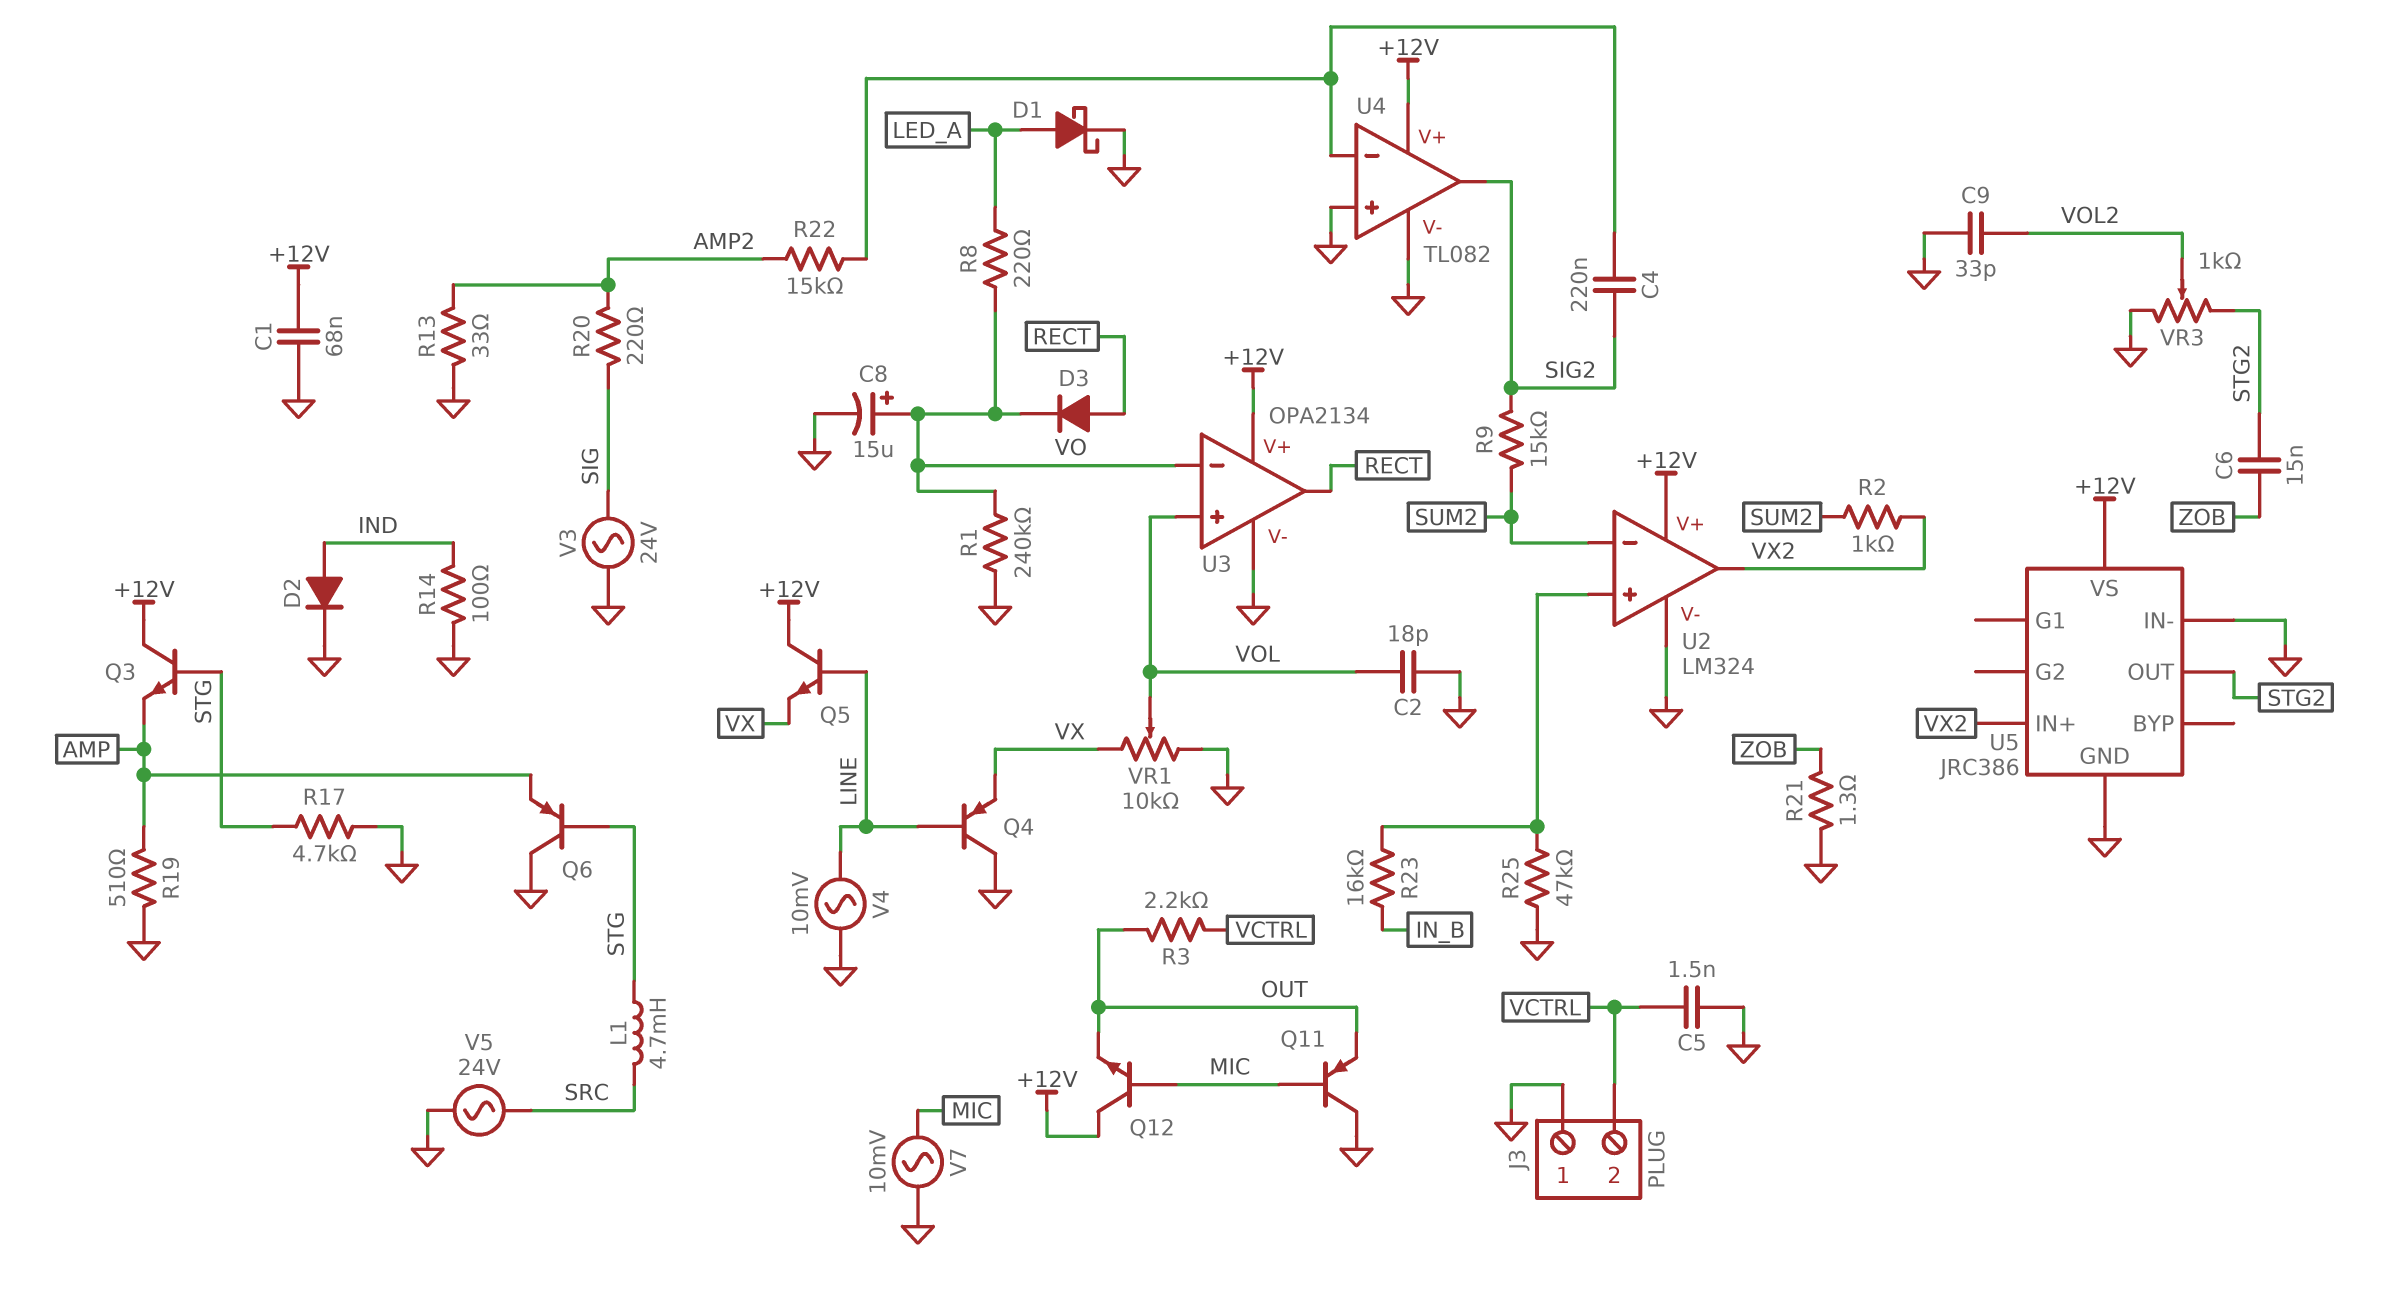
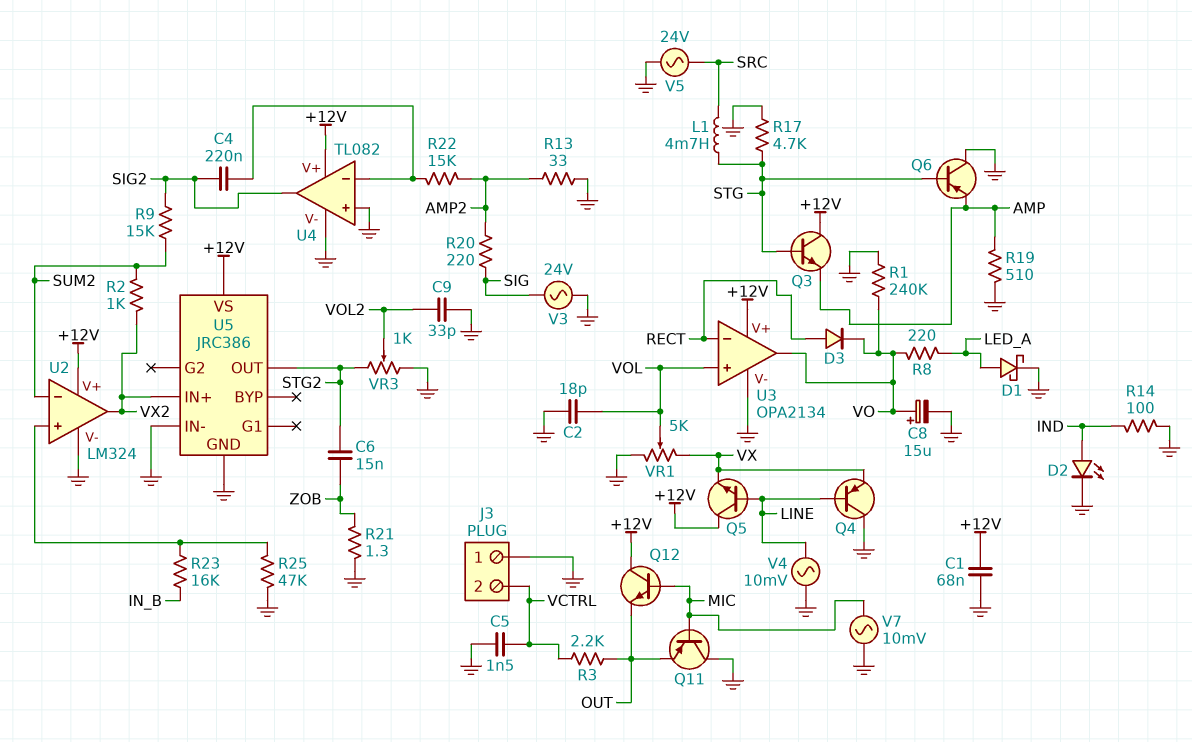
D2: diode (A IND, K GND) -> LED (A IND, K GND)
U3 pin in-: VO -> RECT
U3 pin out: RECT -> VO
VR1: 10k (GND, VX, wiper VOL) -> 5k (GND, VX, wiper VOL)

